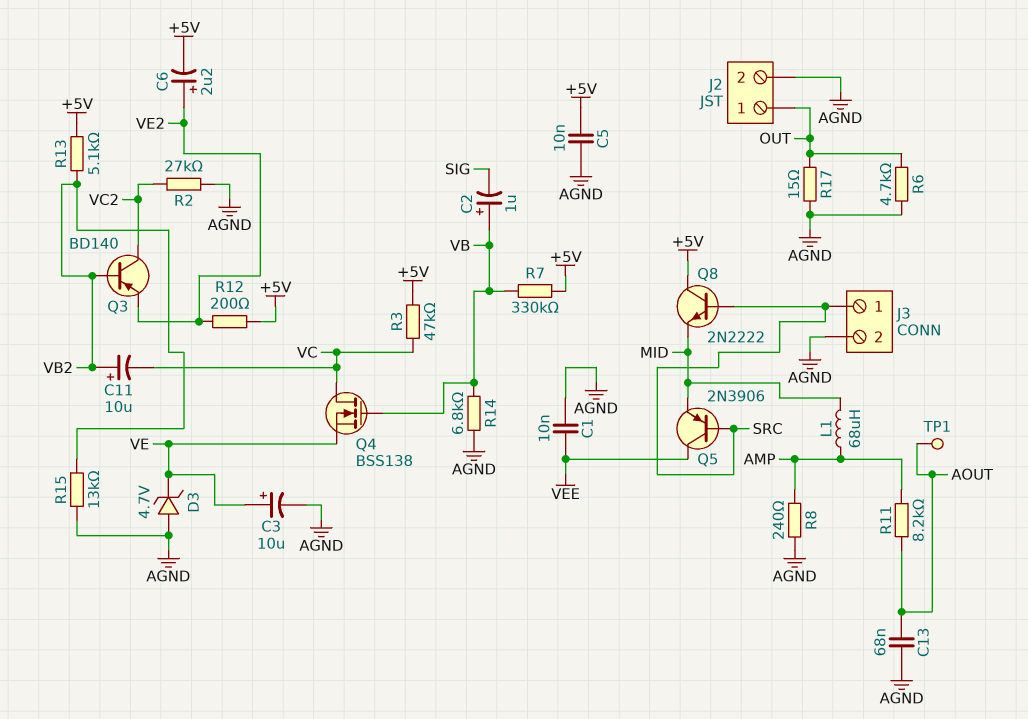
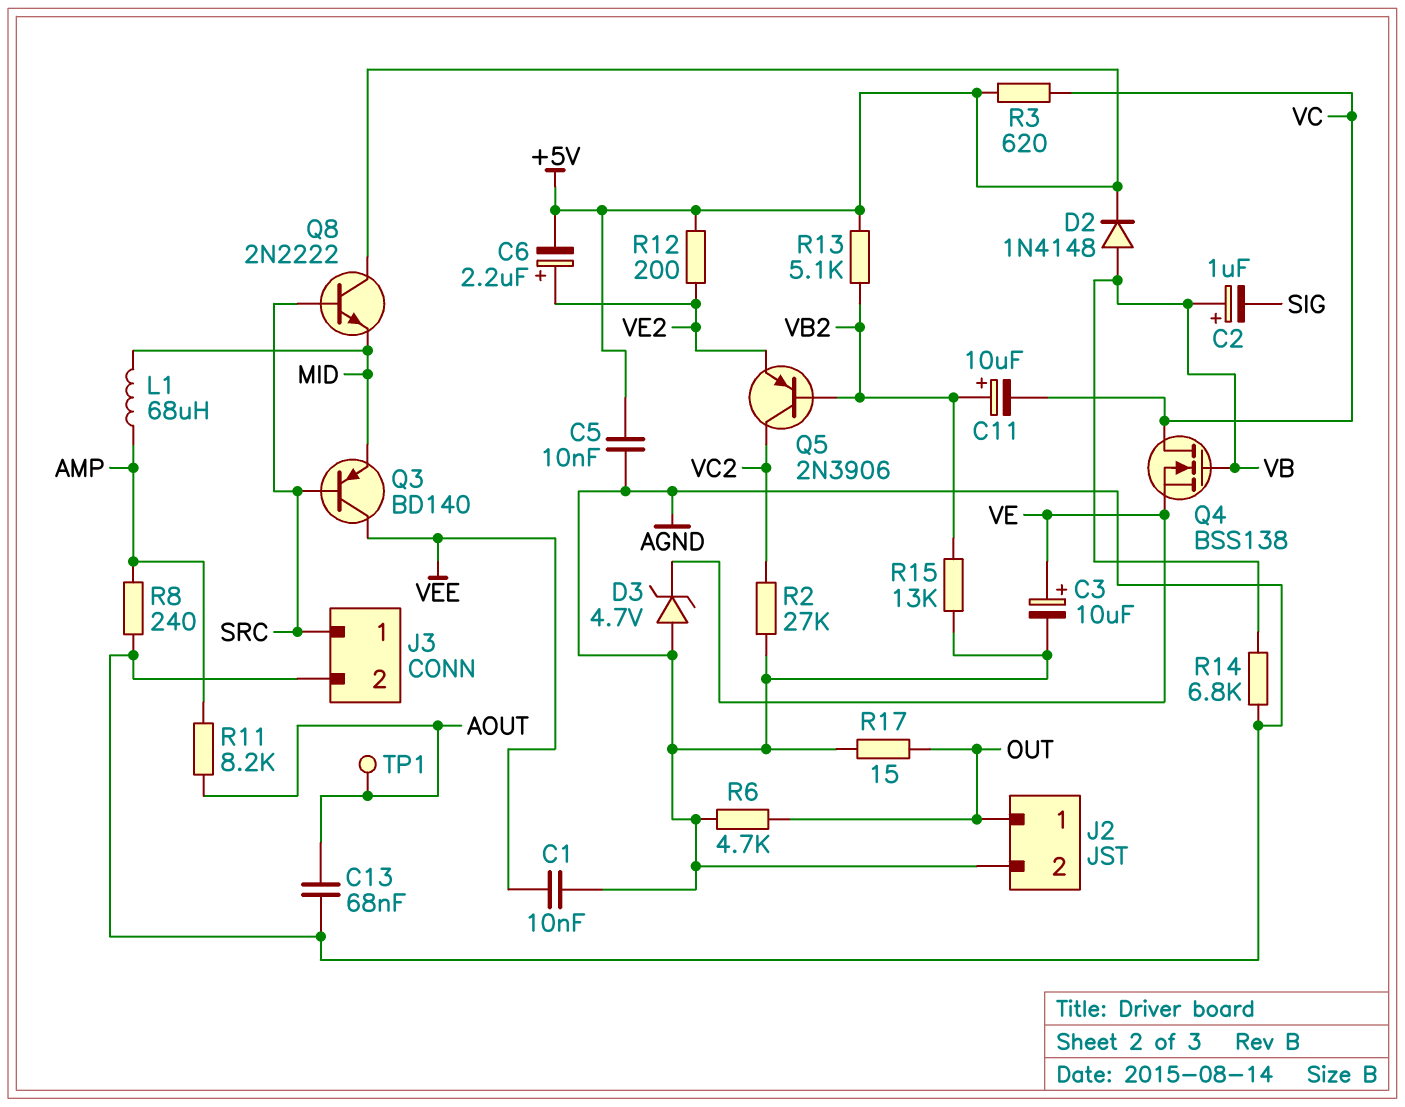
D2: none -> diode 1N4148 (A VB, K +5V)
Q3: PNP BD140 (B VB2, C VC2, E VE2) -> PNP BD140 (B SRC, C VEE, E MID)
Q5: PNP 2N3906 (B SRC, C VEE, E MID) -> PNP 2N3906 (B VB2, C VC2, E VE2)
R3: 47k (+5V, VC) -> 620 (+5V, VC)
R7: 330k (+5V, VB) -> none

